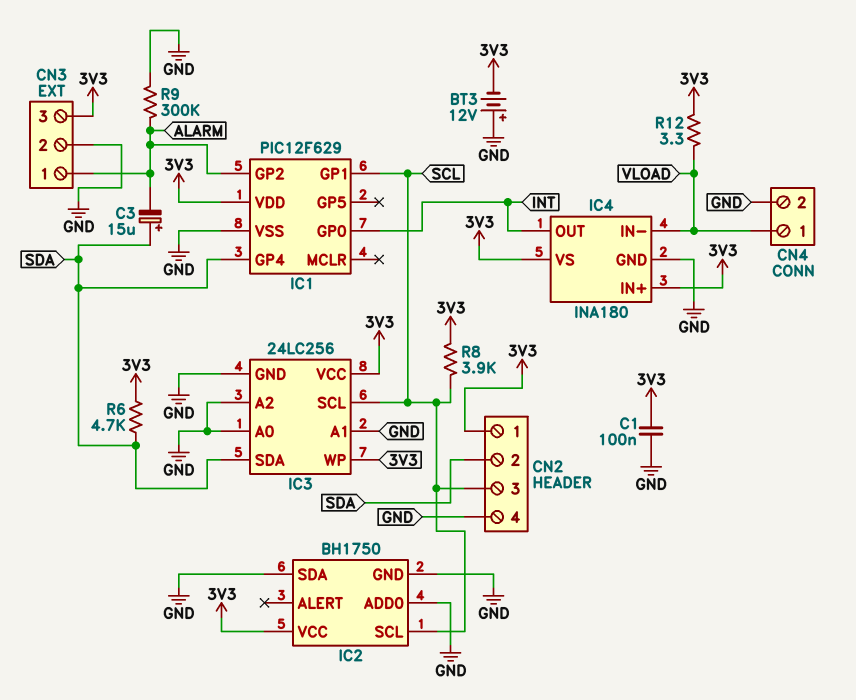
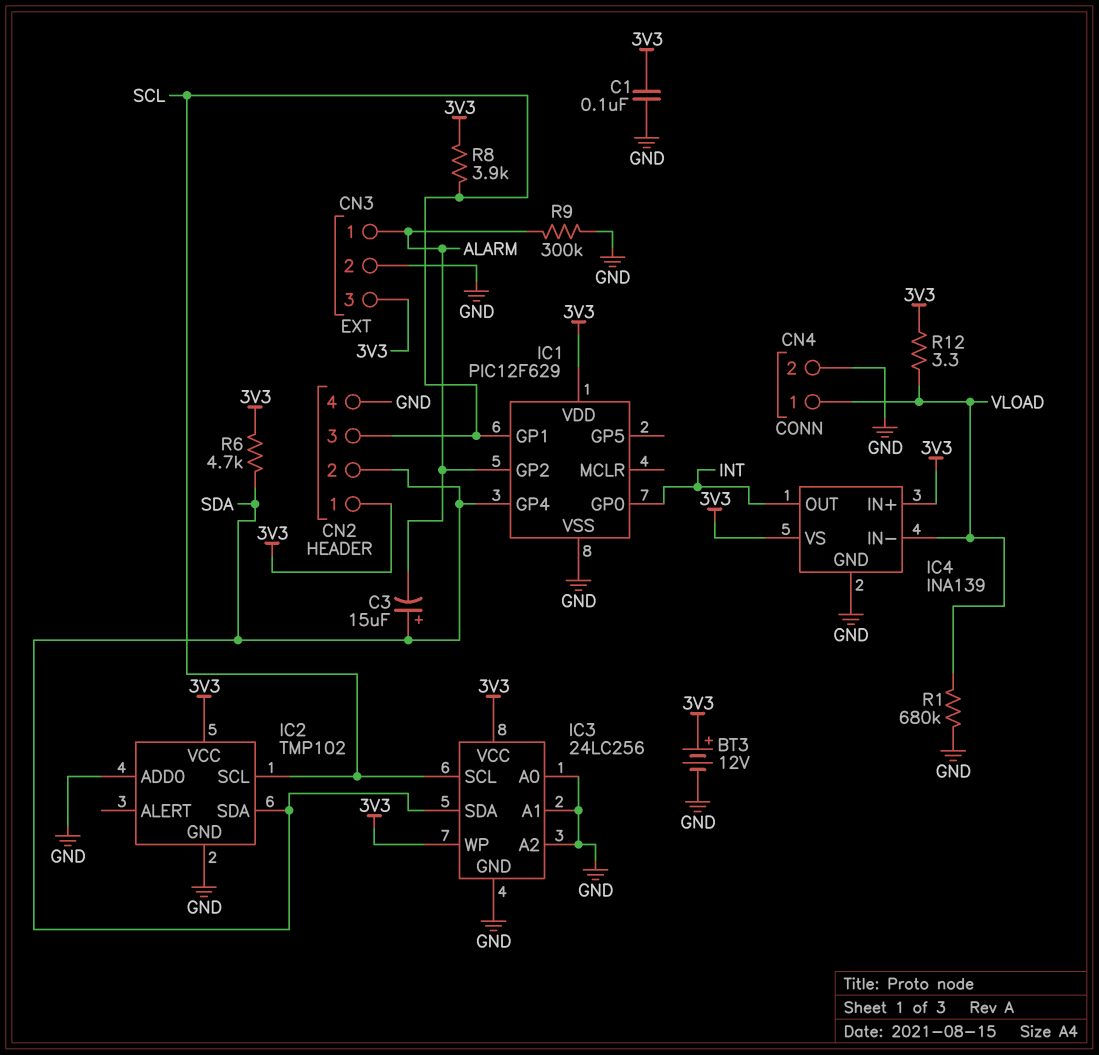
BT3: 12V (plus GND, minus 3V3) -> 12V (plus 3V3, minus GND)
IC2: BH1750 -> TMP102
IC2 pin SDA: GND -> SDA
IC4: INA180 -> INA139
R1: none -> 680k (GND, VLOAD)

